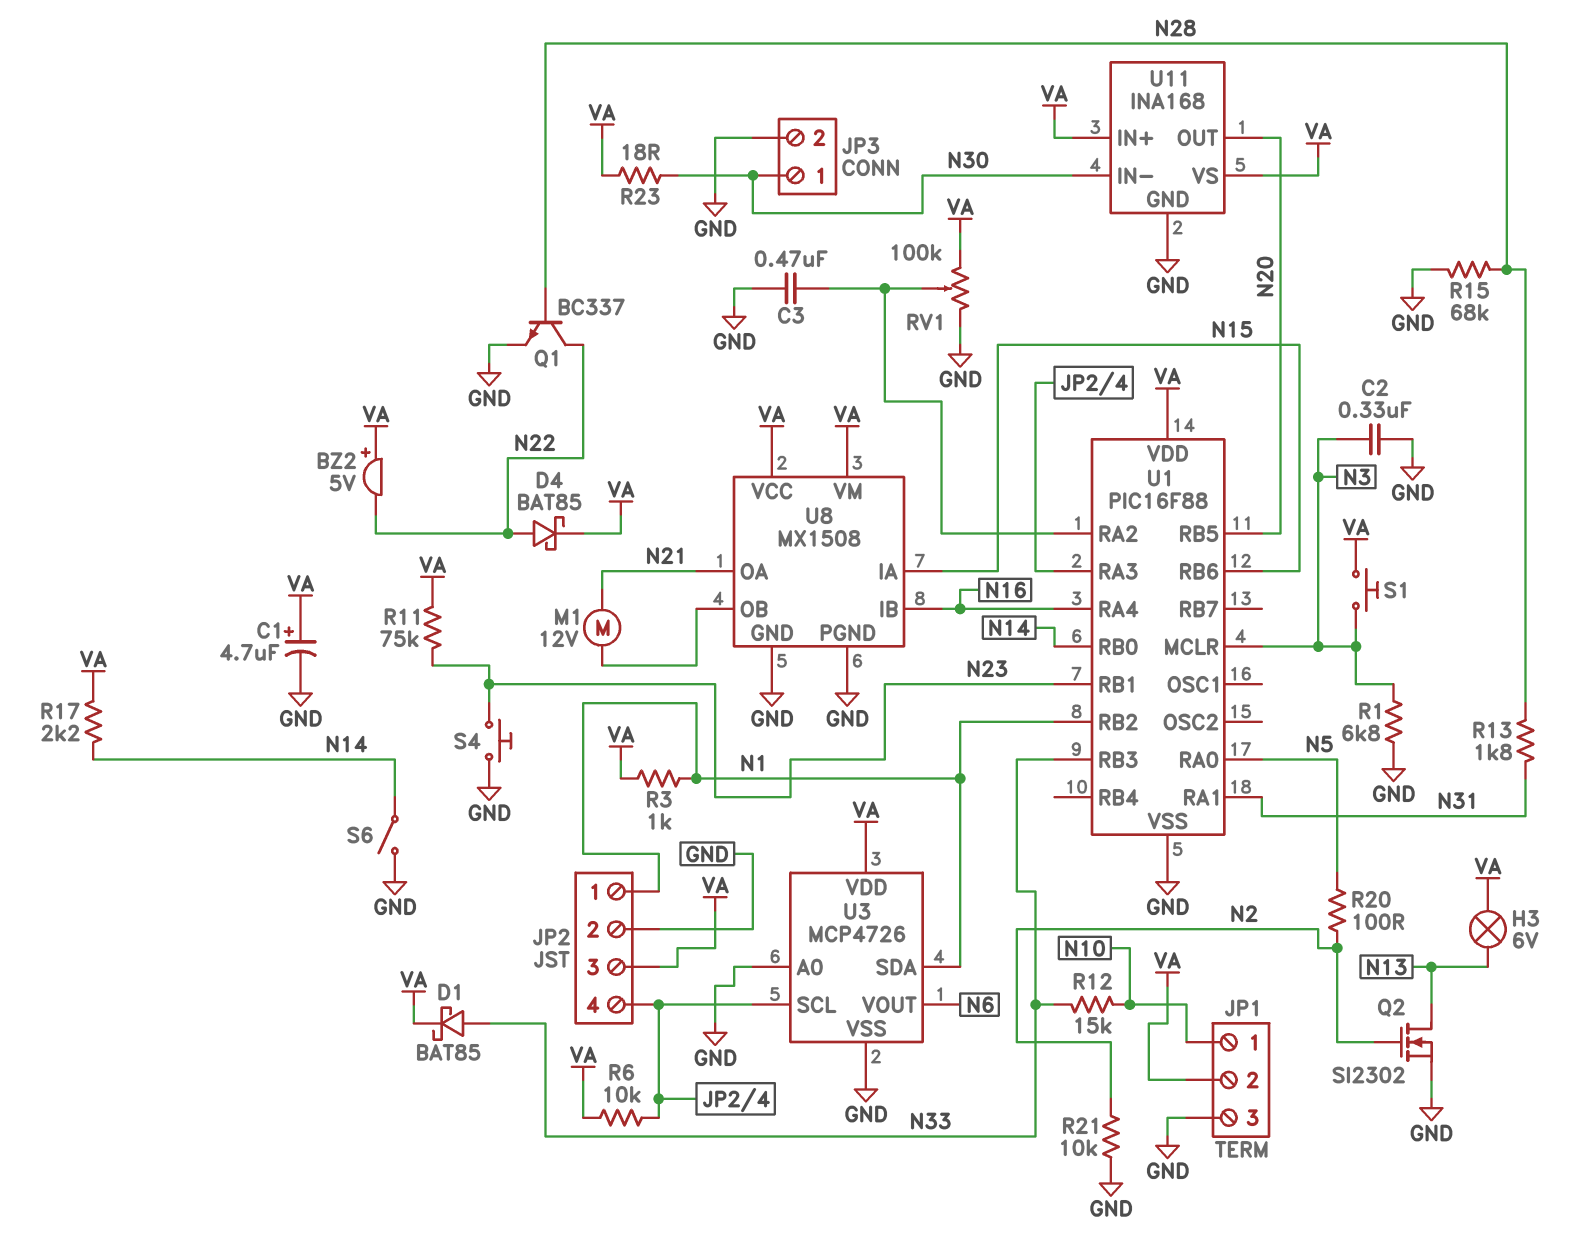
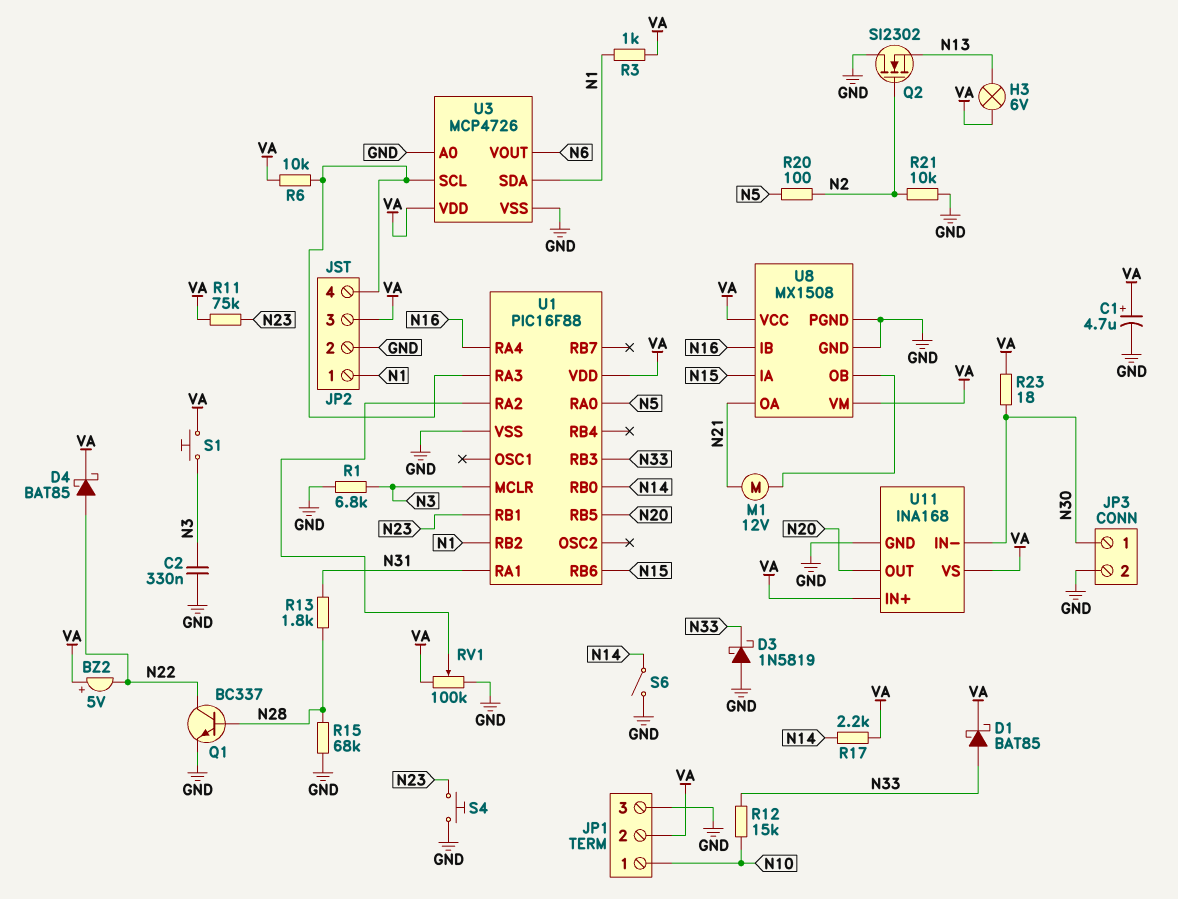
C3: 470nF (GND, U1/RA2) -> none
D3: none -> schottky 1N5819 (A GND, K N33)
Q2: NMOS SI2302 (G N2, D N13, S GND) -> NMOS SI2302 (G N2, D GND, S N13)

